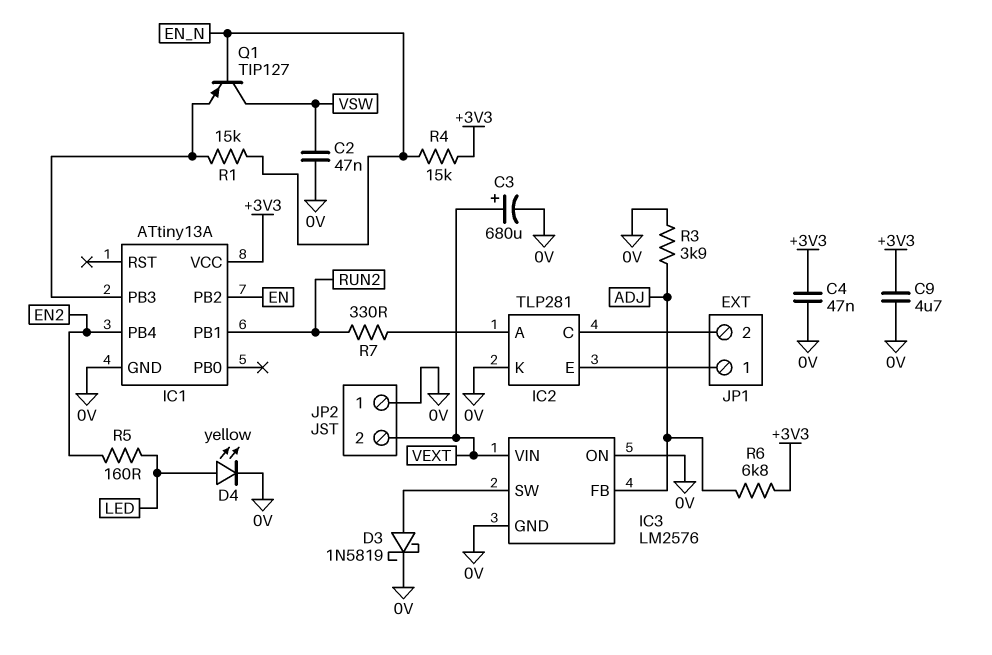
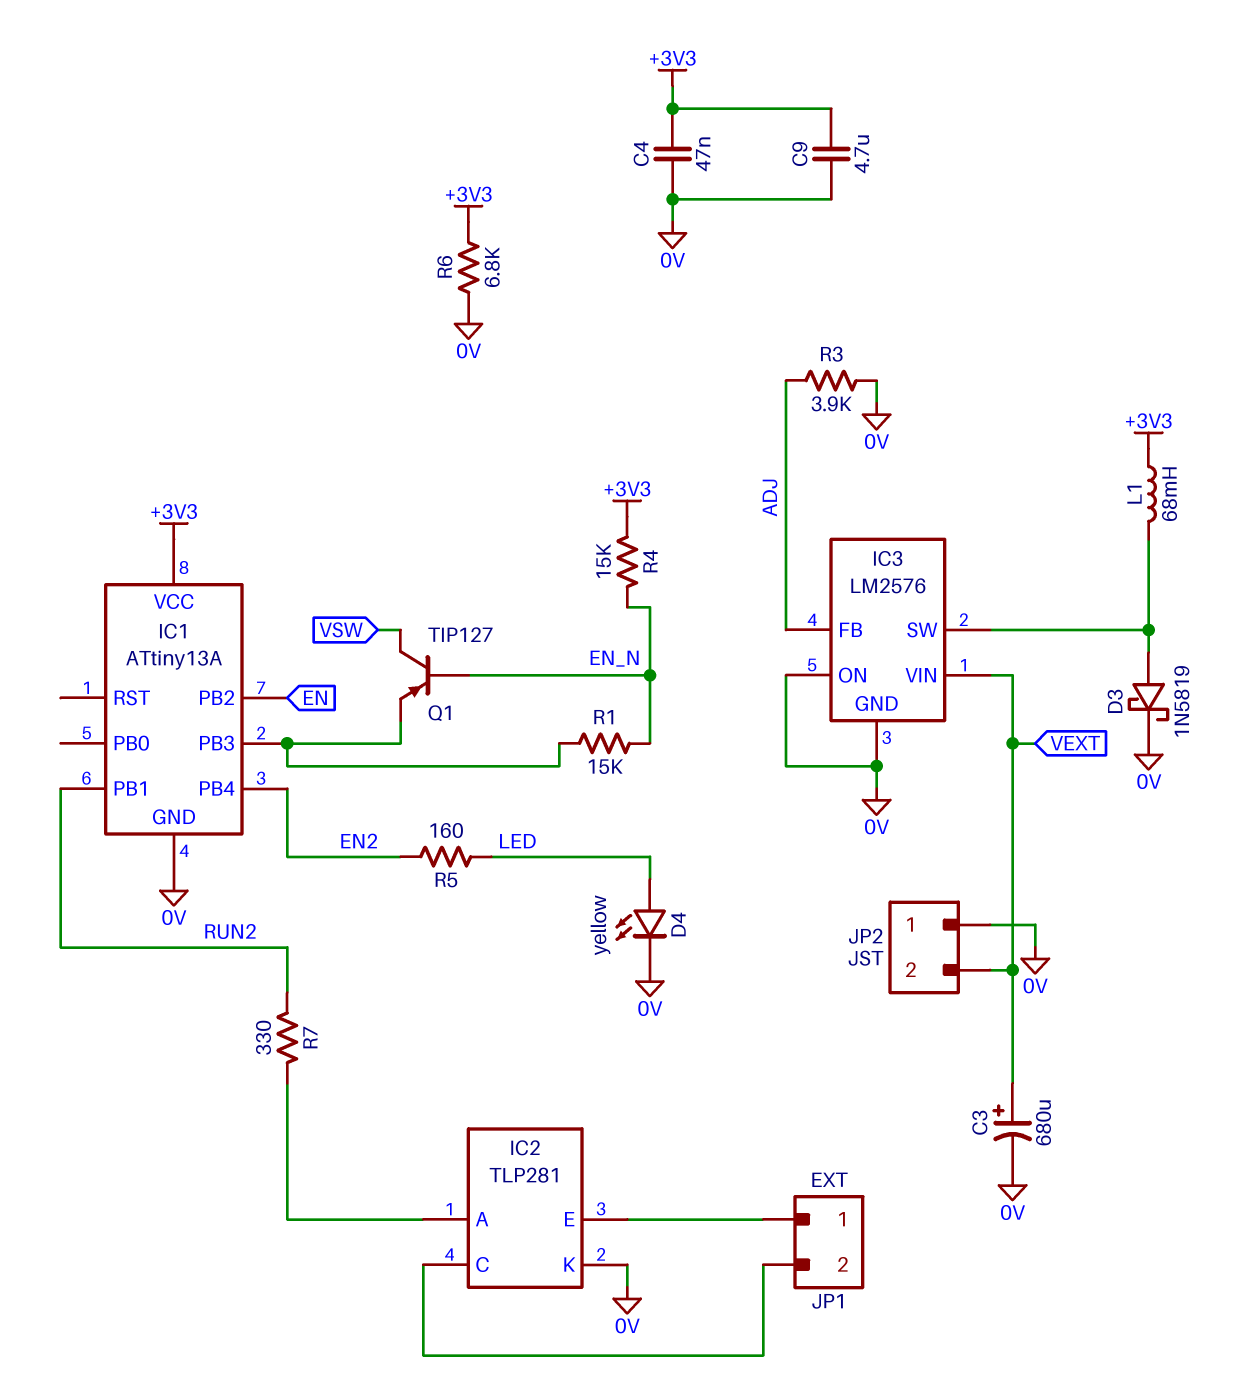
C2: 47nF (0V, VSW) -> none
L1: none -> 68mH (+3V3, IC3/SW)
R6: 6.8k (+3V3, ADJ) -> 6.8k (+3V3, 0V)

